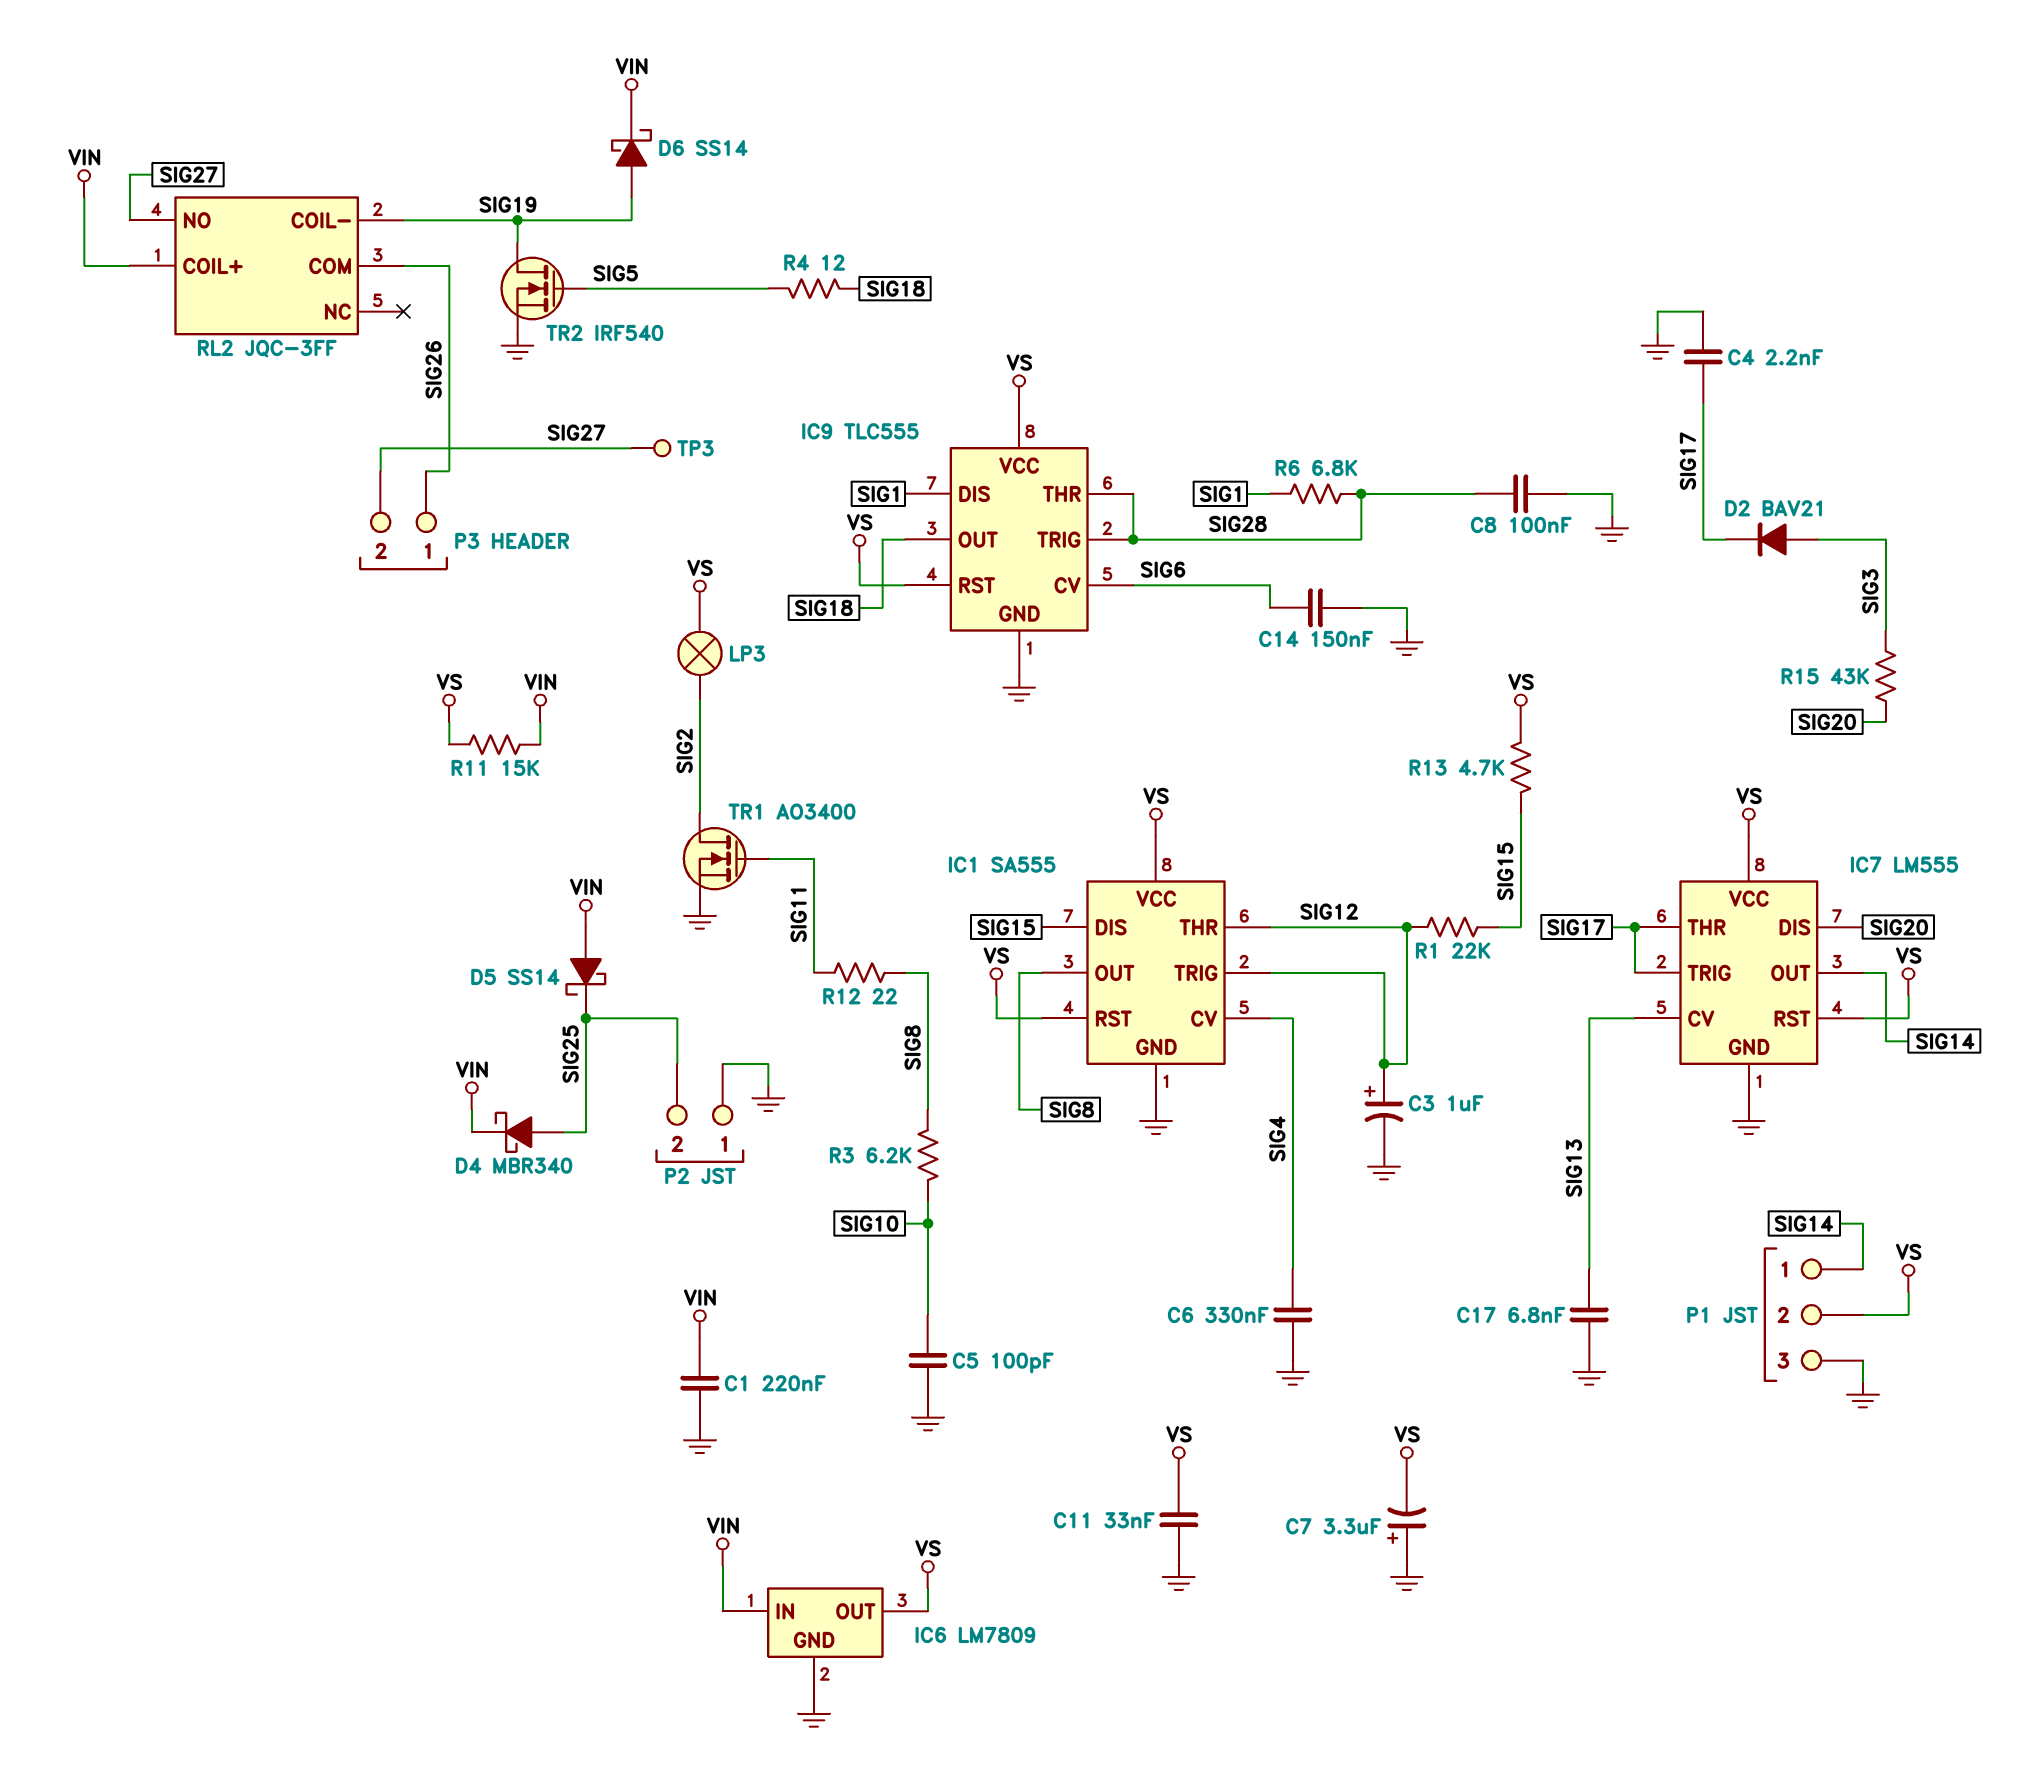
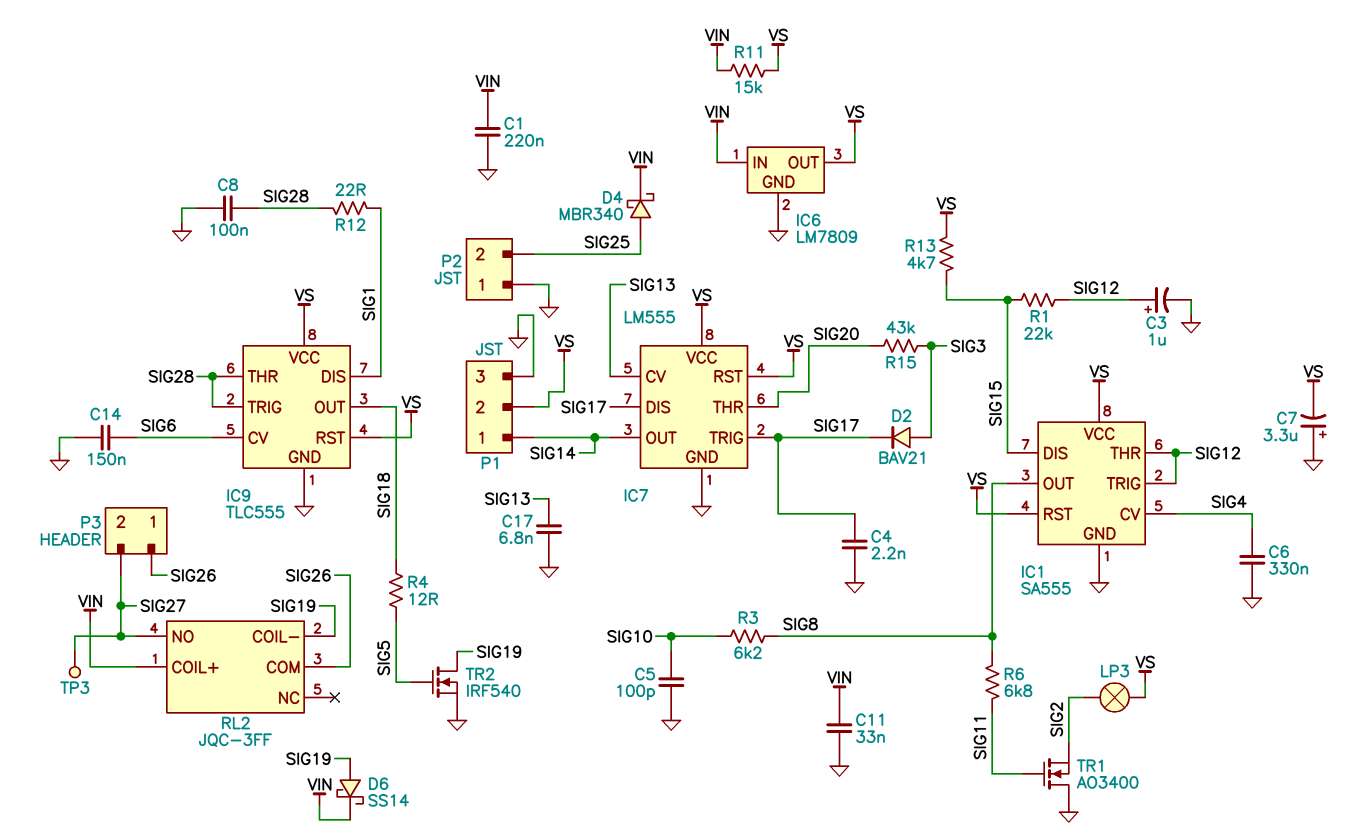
C11: 33nF (GND, VS) -> 33nF (GND, VIN)
D5: schottky SS14 (A VIN, K SIG25) -> none
IC7 pin DIS: SIG20 -> SIG17
IC7 pin THR: SIG17 -> SIG20
R6: 6.8k (SIG1, SIG28) -> 6.8k (SIG8, SIG11)
R12: 22 (SIG8, SIG11) -> 22 (SIG1, SIG28)
TR1: NMOS AO3400 (G SIG11, D SIG2, S GND) -> NMOS AO3400 (G SIG11, D GND, S SIG2)

